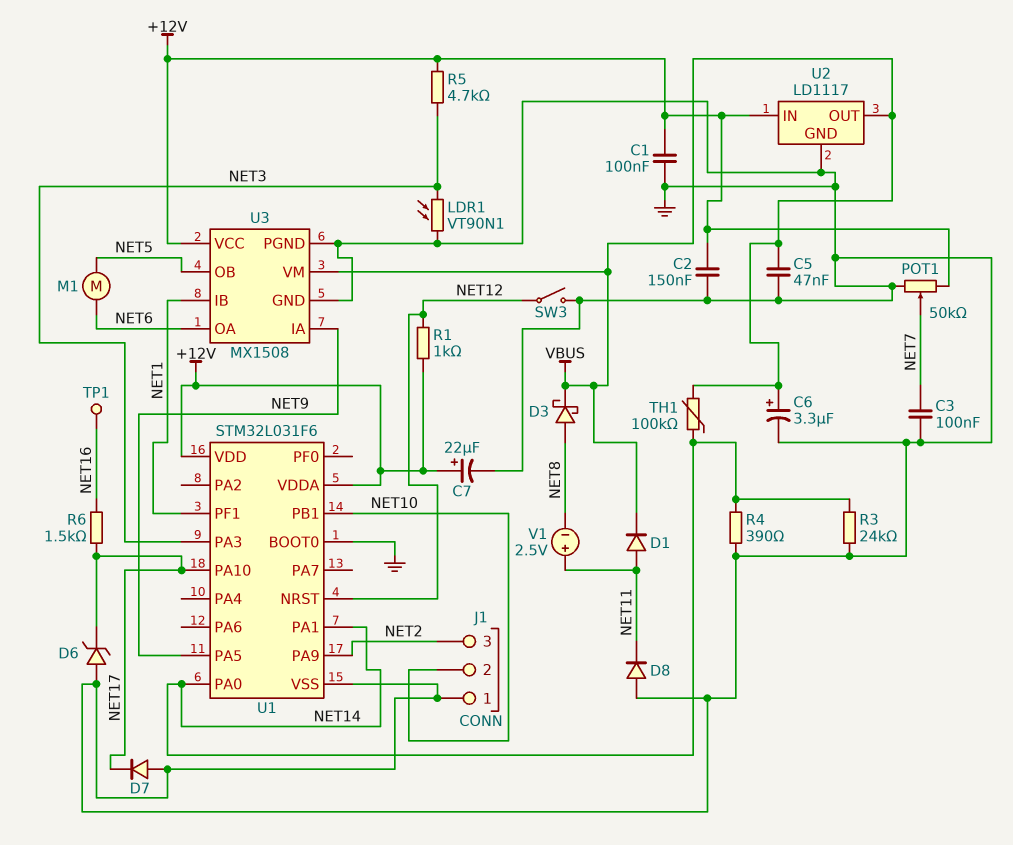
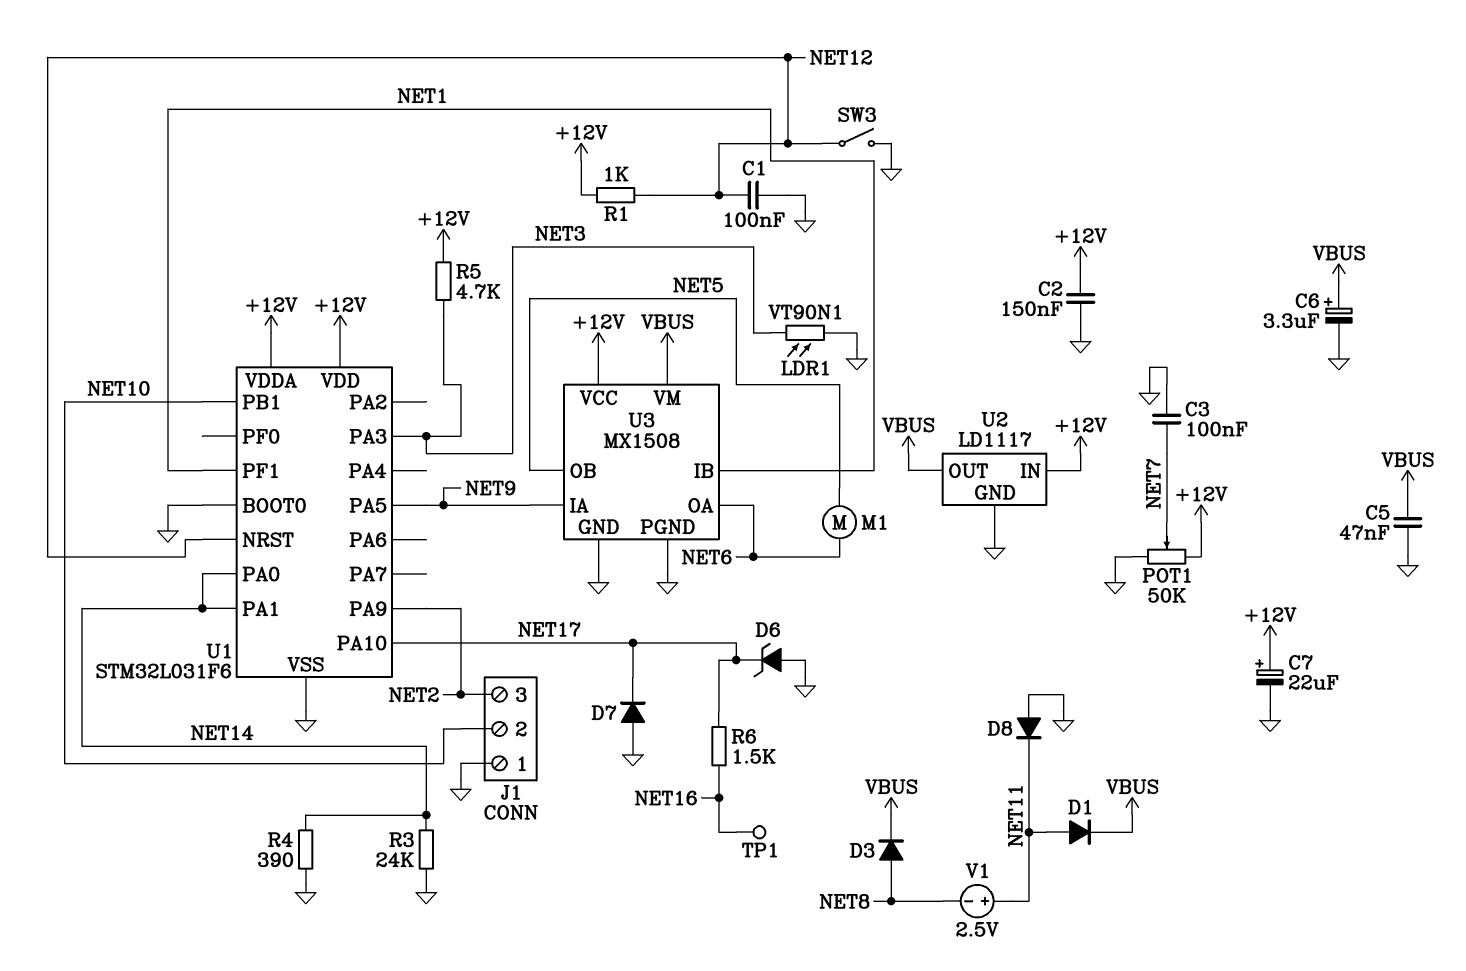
C1: 100nF (+12V, GND) -> 100nF (GND, NET12)
D3: schottky (A NET8, K VBUS) -> diode (A NET8, K VBUS)
TH1: 100k (NET14, VBUS) -> none

